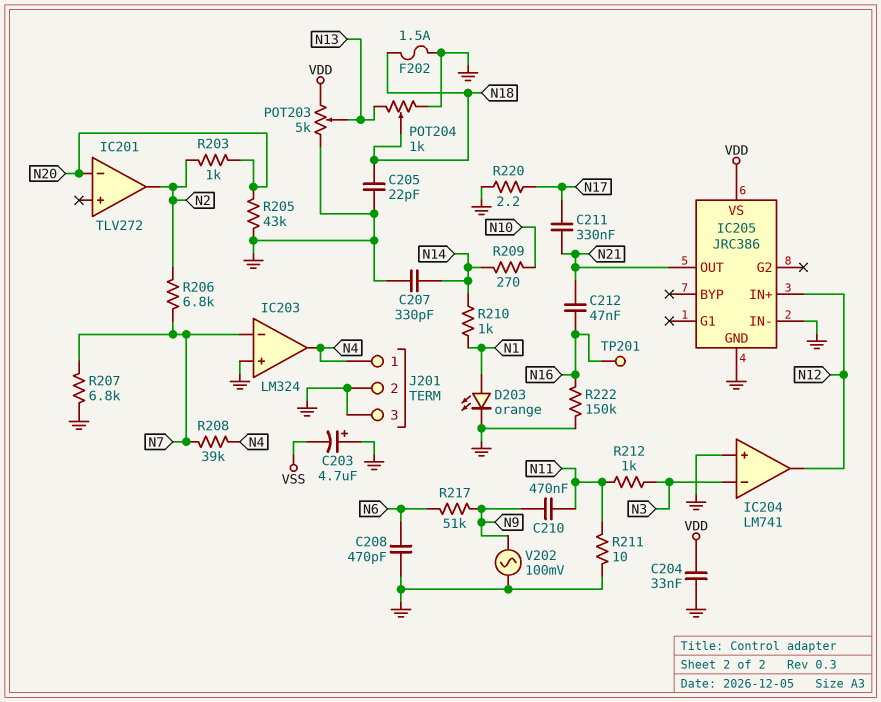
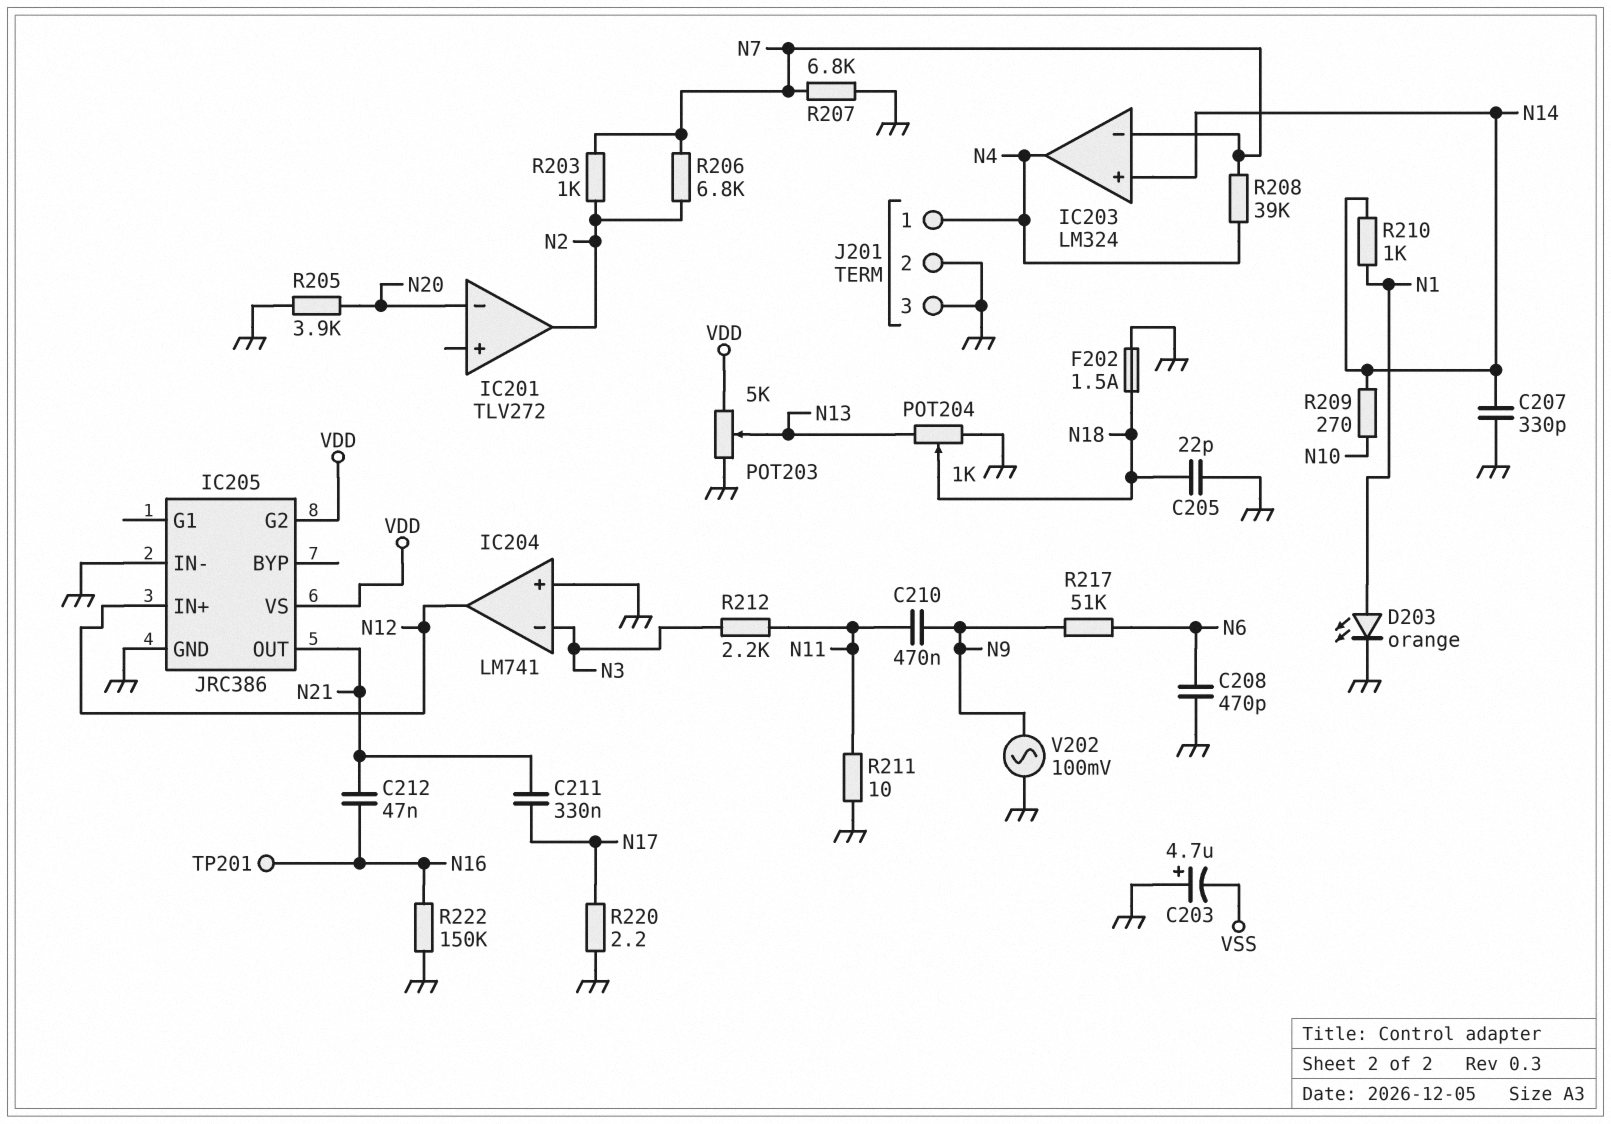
C204: 33nF (GND, VDD) -> none
IC203 pin in+: GND -> N14
IC205 pin G2: none -> VDD
R203: 1k (N2, N20) -> 1k (N2, N7)
R205: 43k (GND, N20) -> 3.9k (GND, N20)
R212: 1k (N3, N11) -> 2.2k (N3, N11)

